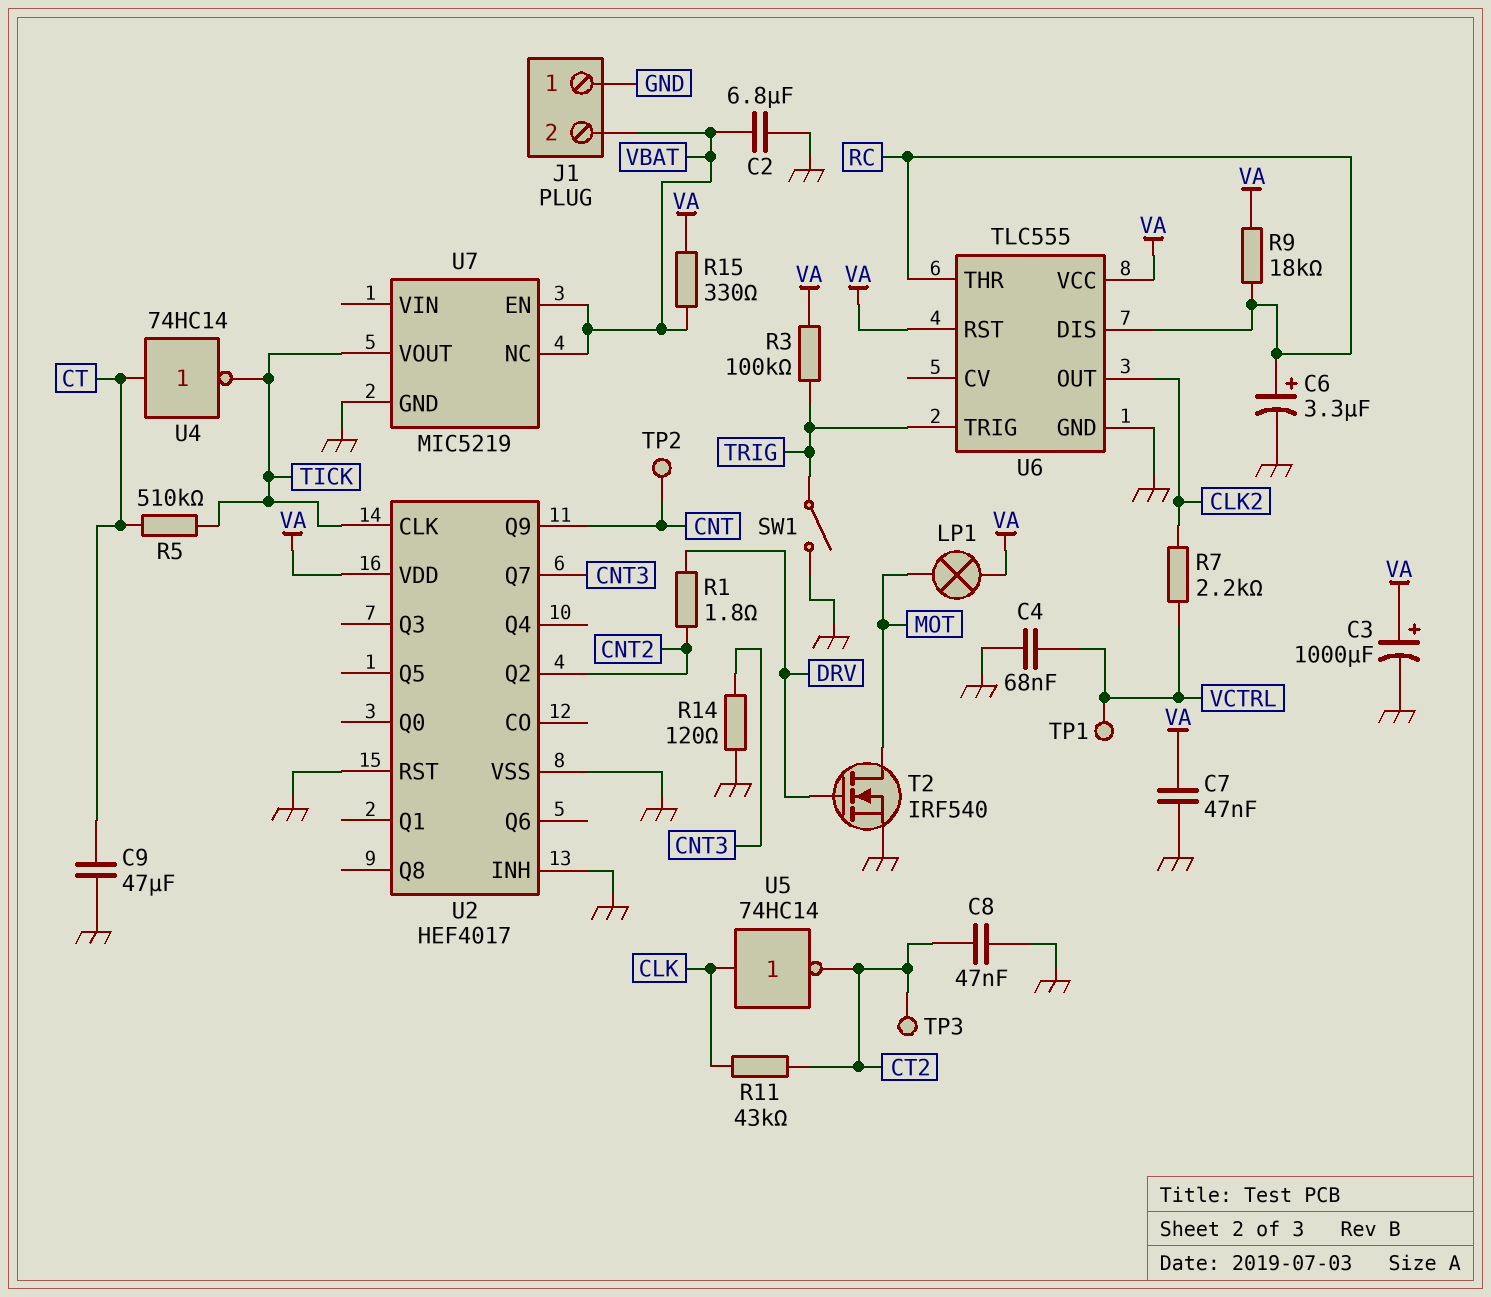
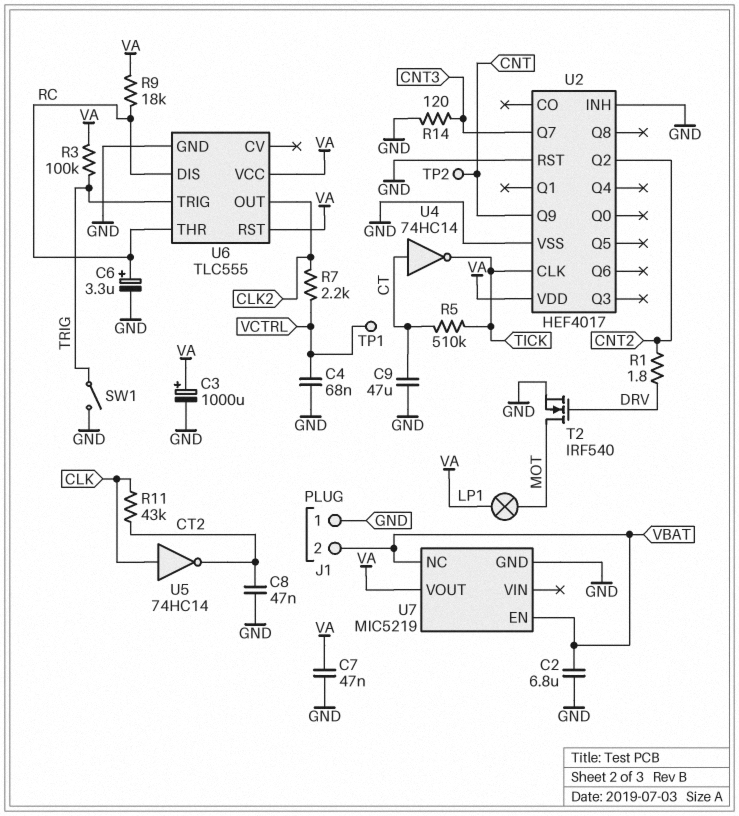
R15: 330 (VA, VBAT) -> none
TP3: test point (CT2) -> none
U7 pin VOUT: TICK -> VA

